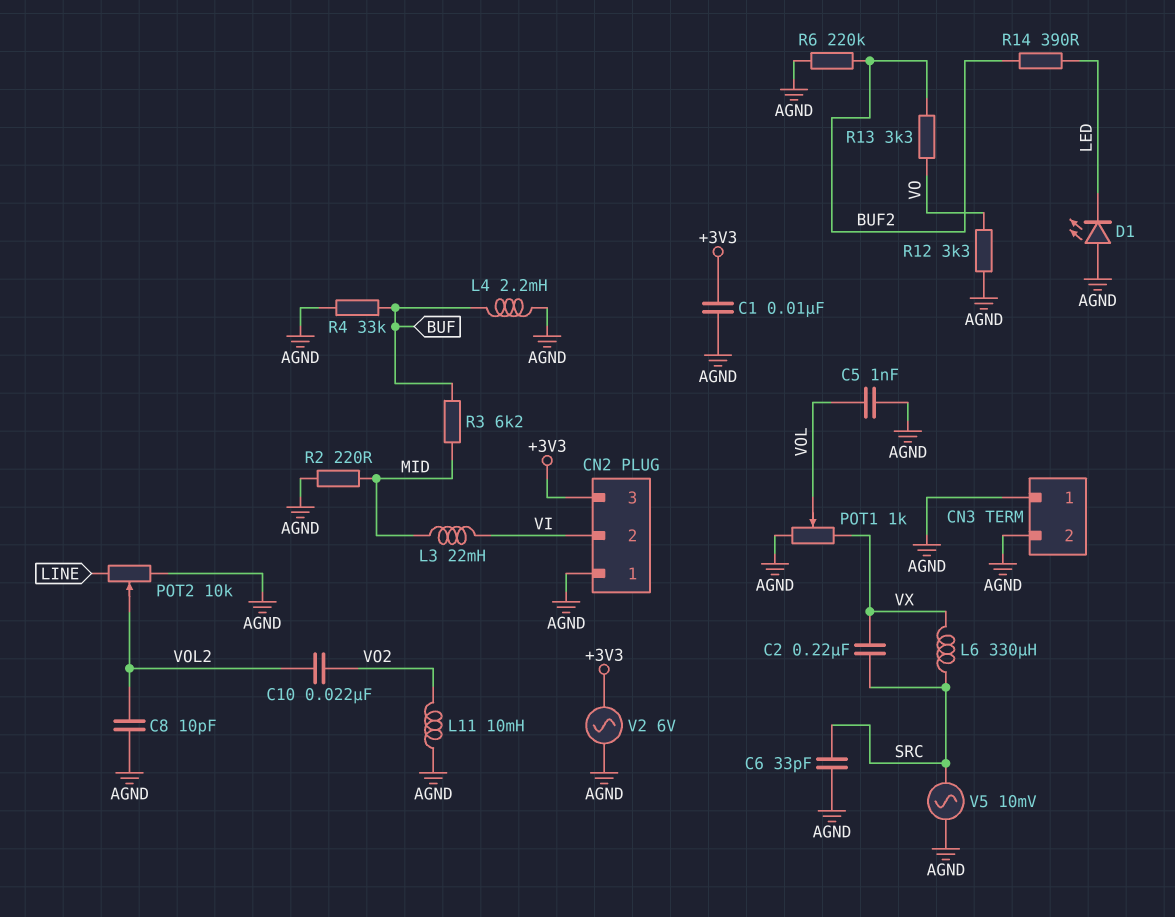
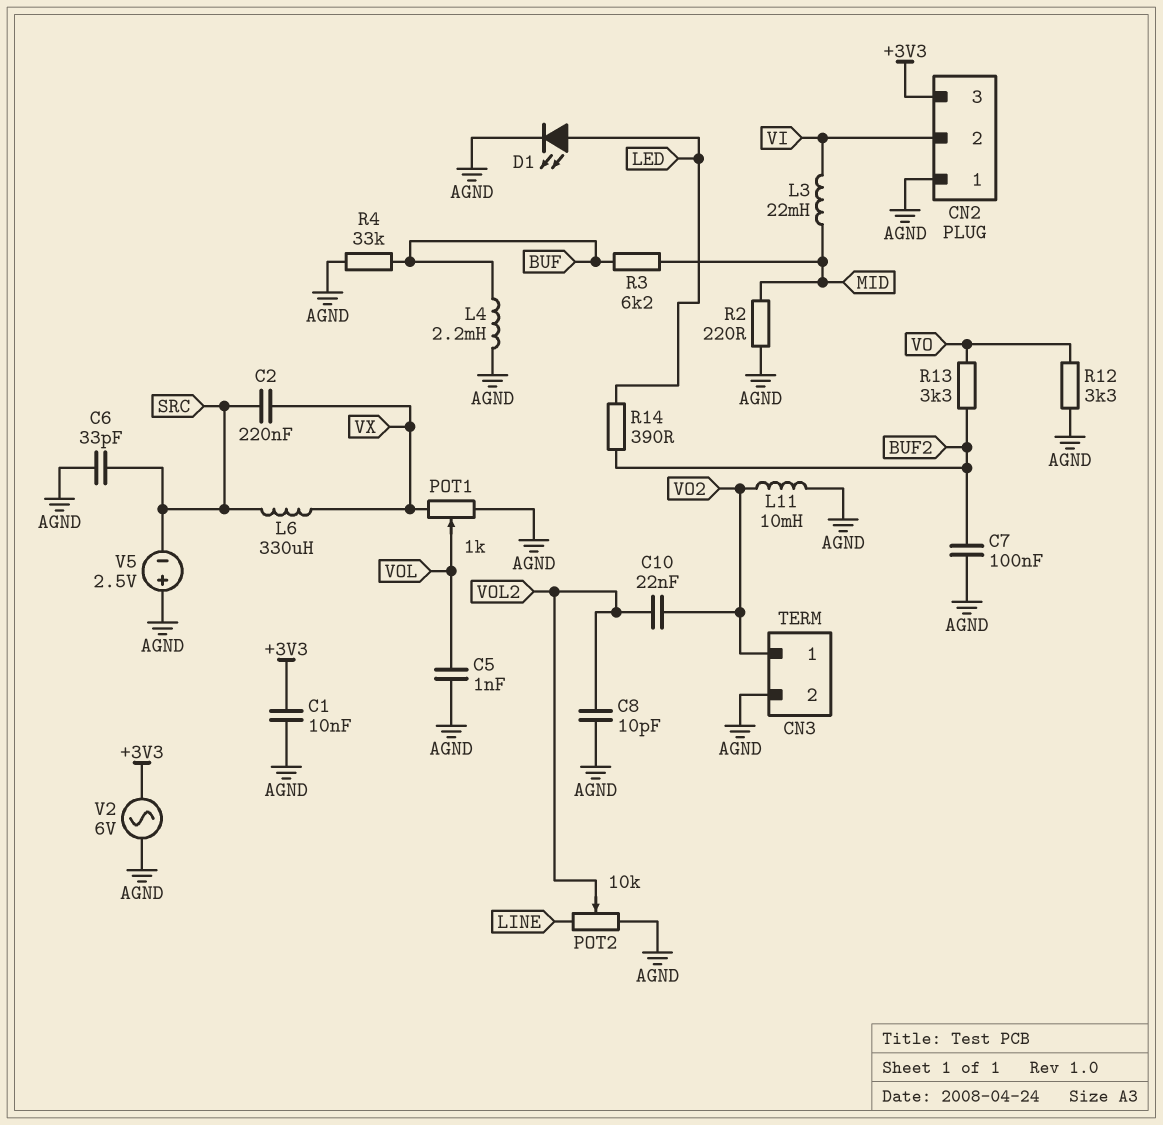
C7: none -> 100nF (AGND, BUF2)
CN3 pin 1: AGND -> VO2
D1: LED (A AGND, K LED) -> LED (A LED, K AGND)
R6: 220k (AGND, BUF2) -> none
V5: AC 10mV (AGND, SRC) -> 2.5V (plus AGND, minus SRC)

